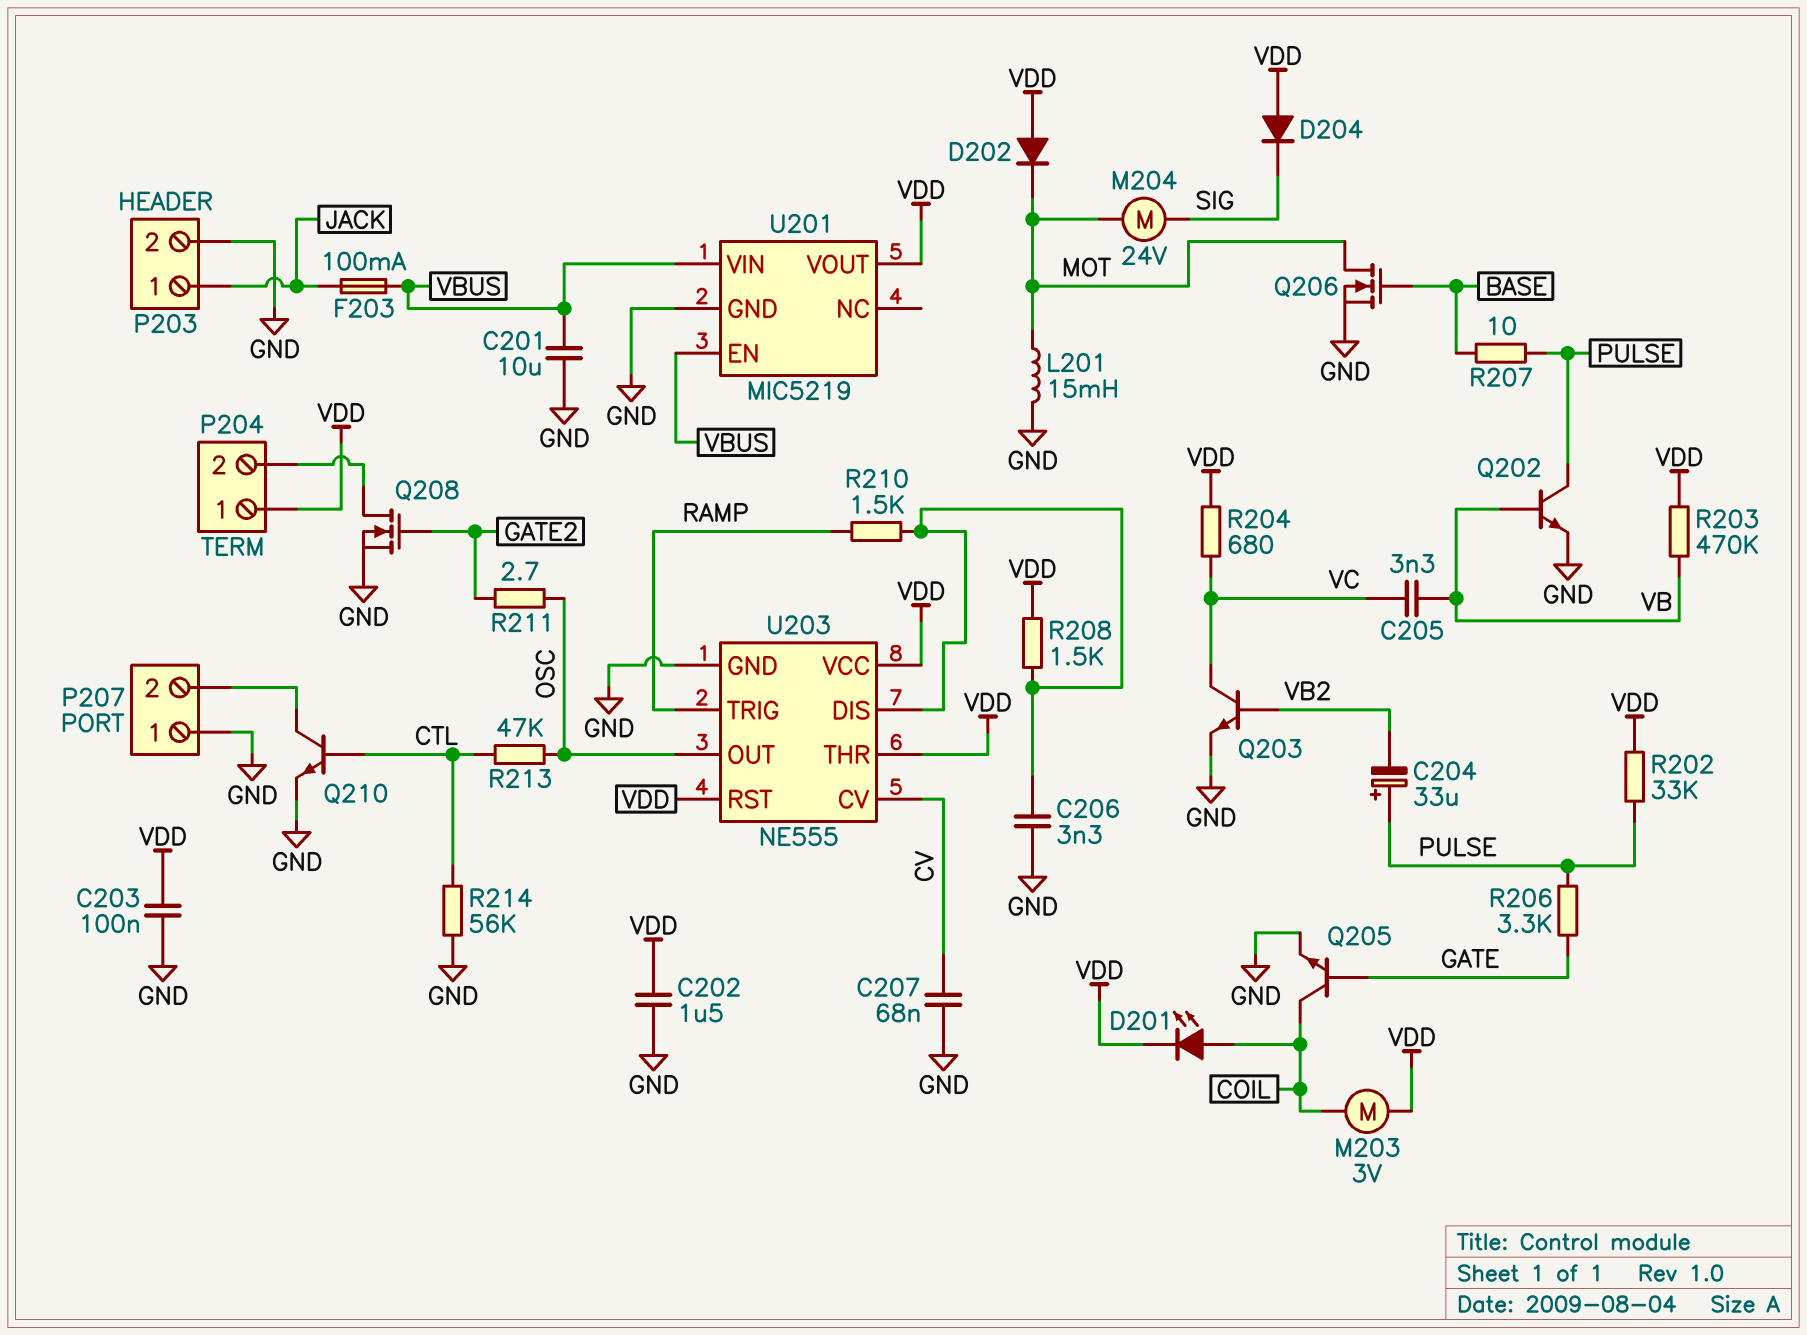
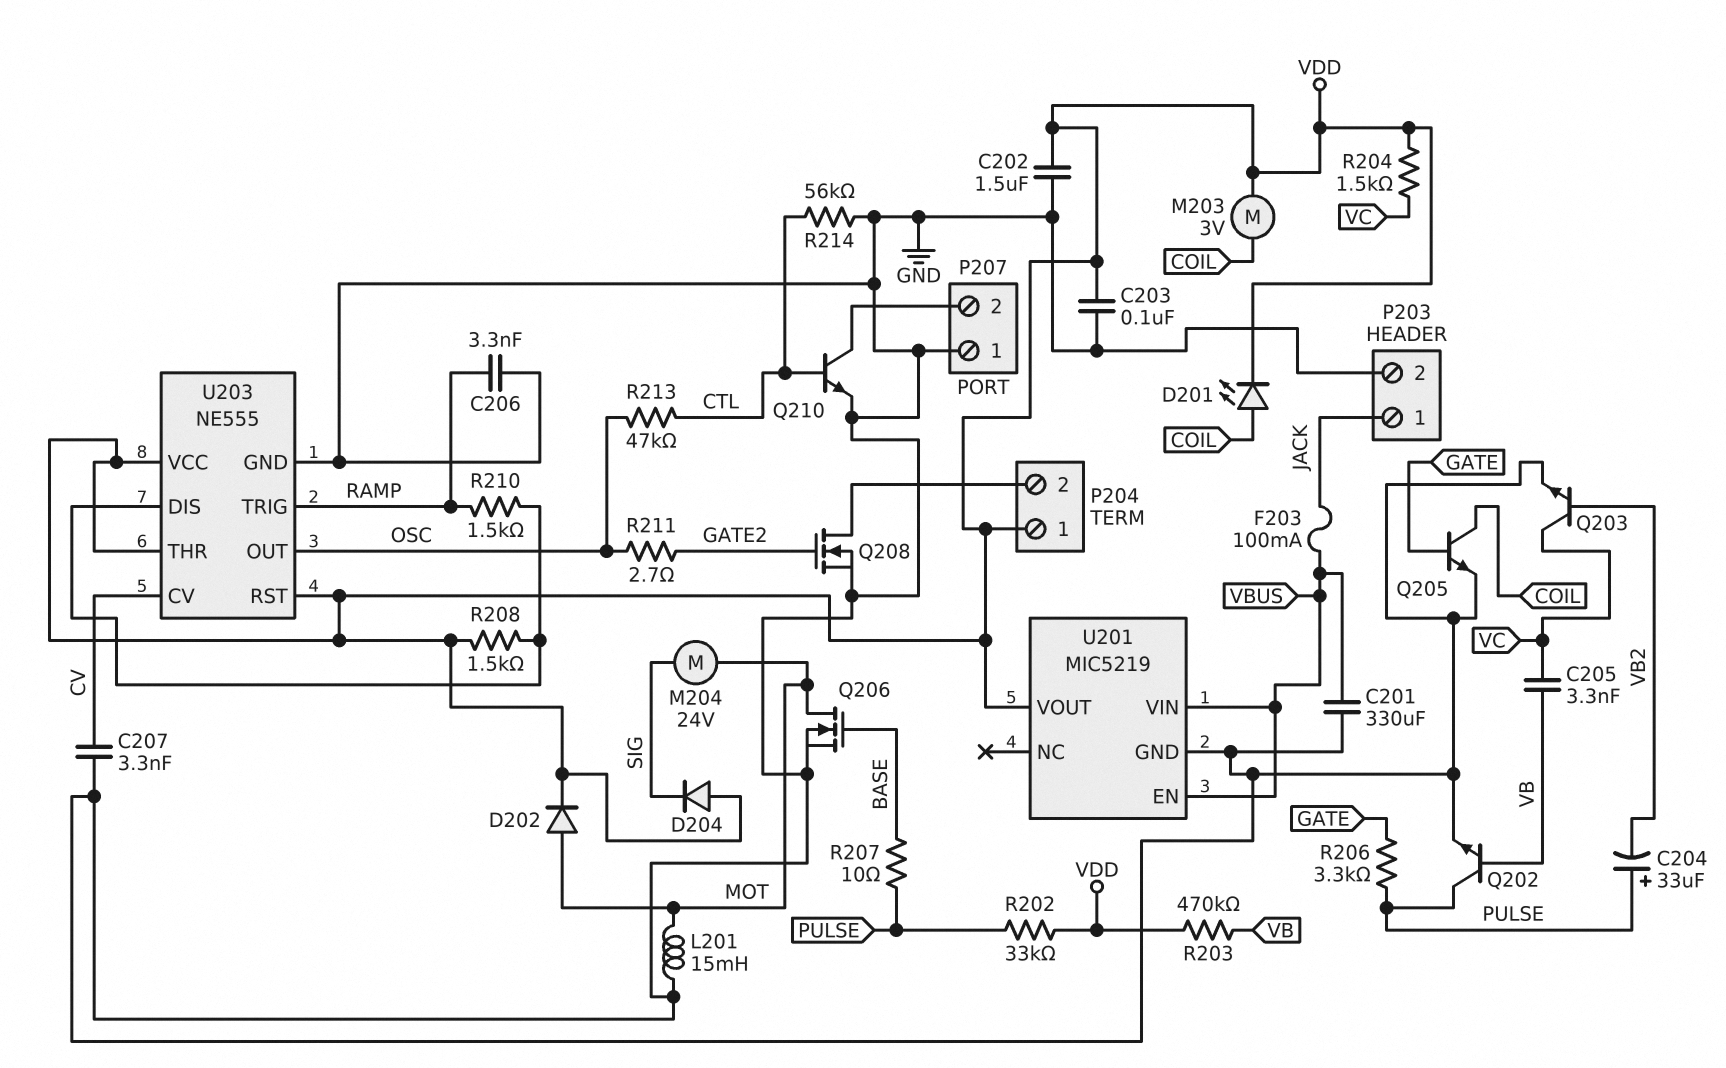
C201: 10uF (GND, VBUS) -> 330uF (GND, VBUS)
C206: 3.3nF (GND, U203/DIS) -> 3.3nF (GND, RAMP)
C207: 68nF (CV, GND) -> 3.3nF (CV, GND)
D202: diode (A VDD, K MOT) -> diode (A MOT, K VDD)
R204: 680 (VC, VDD) -> 1.5k (VC, VDD)

